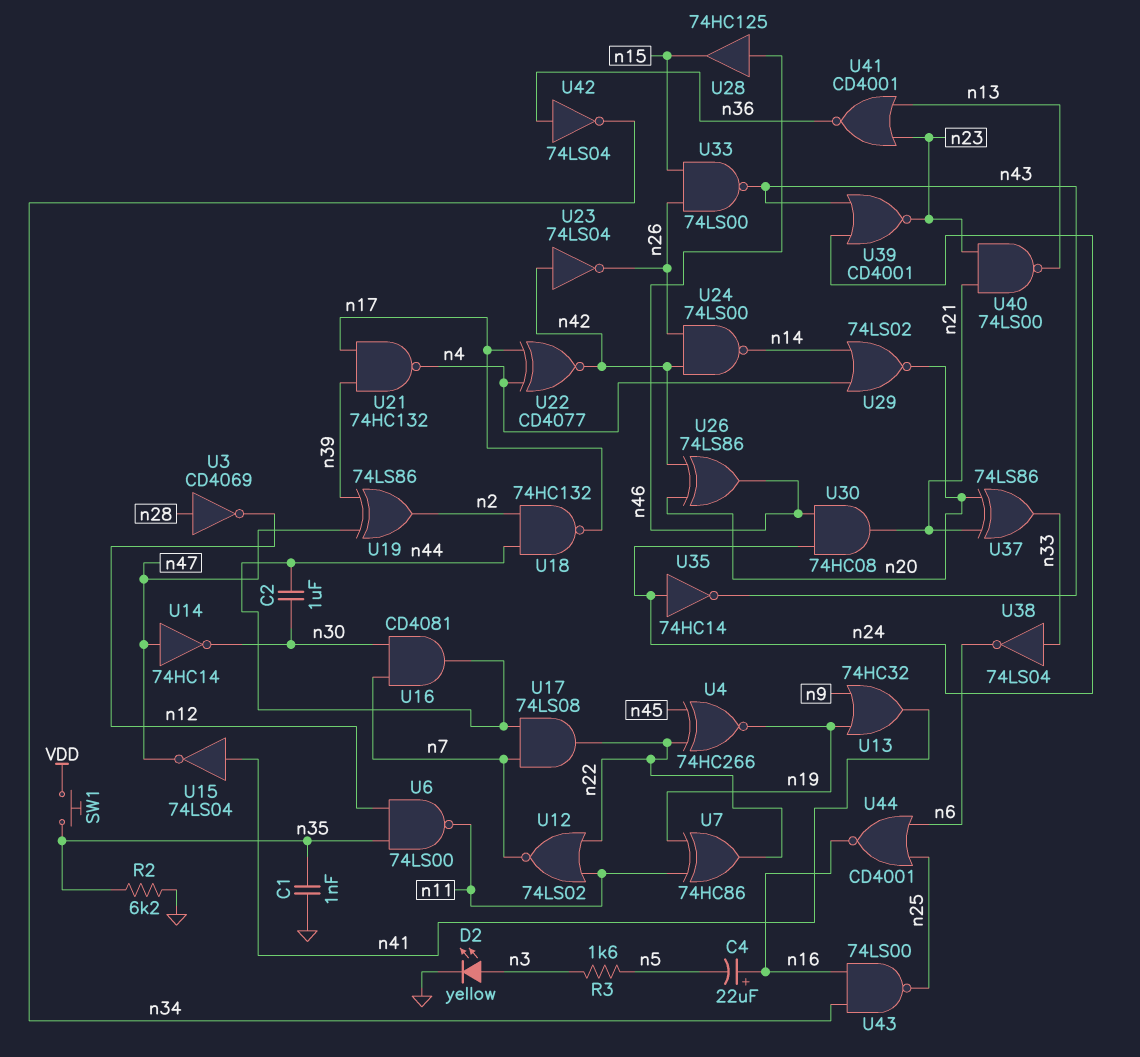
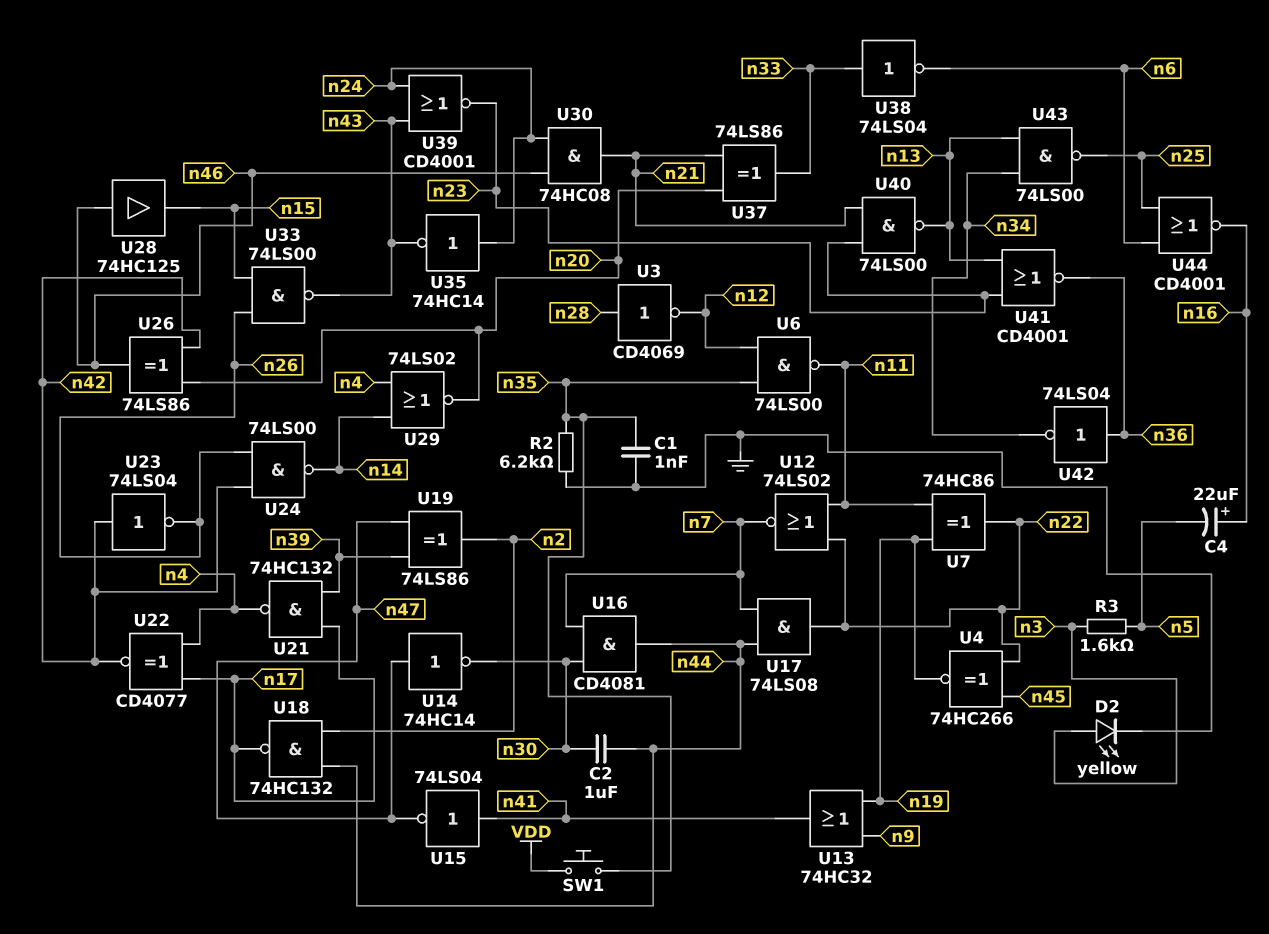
U43: NAND 74LS00 (in n16, in n34, out n25) -> NAND 74LS00 (in n13, in n34, out n25)

